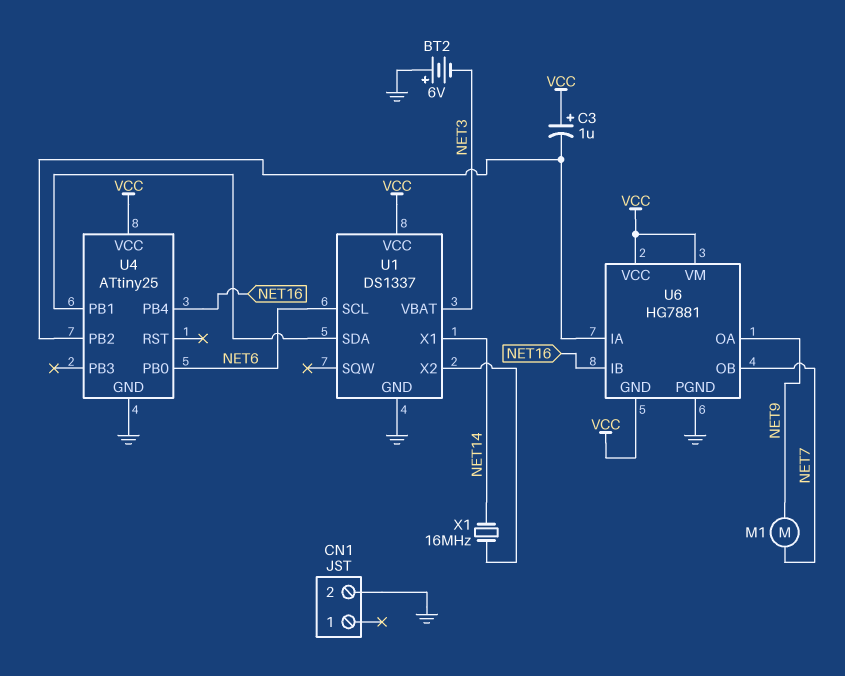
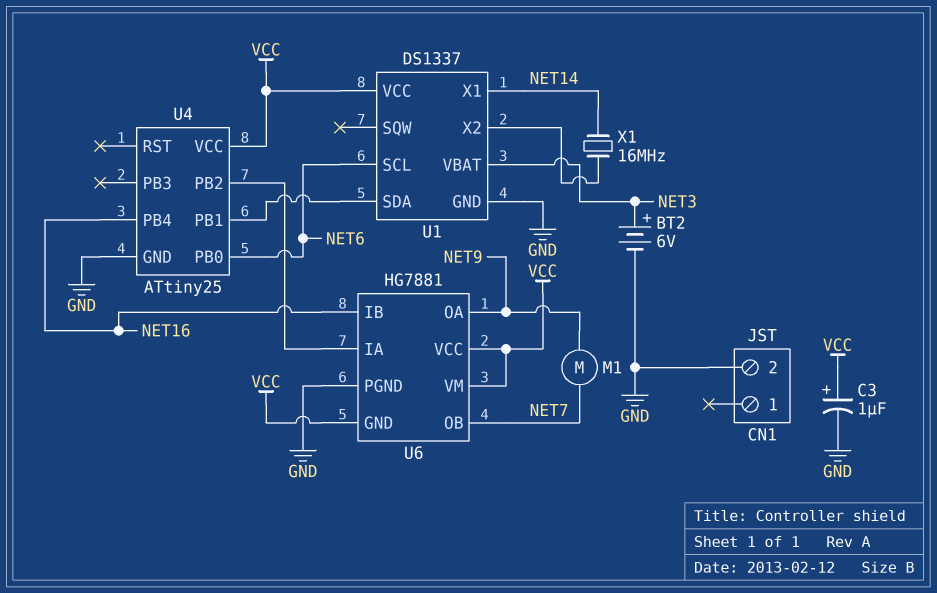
BT2: 6V (plus GND, minus NET3) -> 6V (plus NET3, minus GND)
C3: 1uF (plus VCC, minus U4/PB2) -> 1uF (plus VCC, minus GND)

